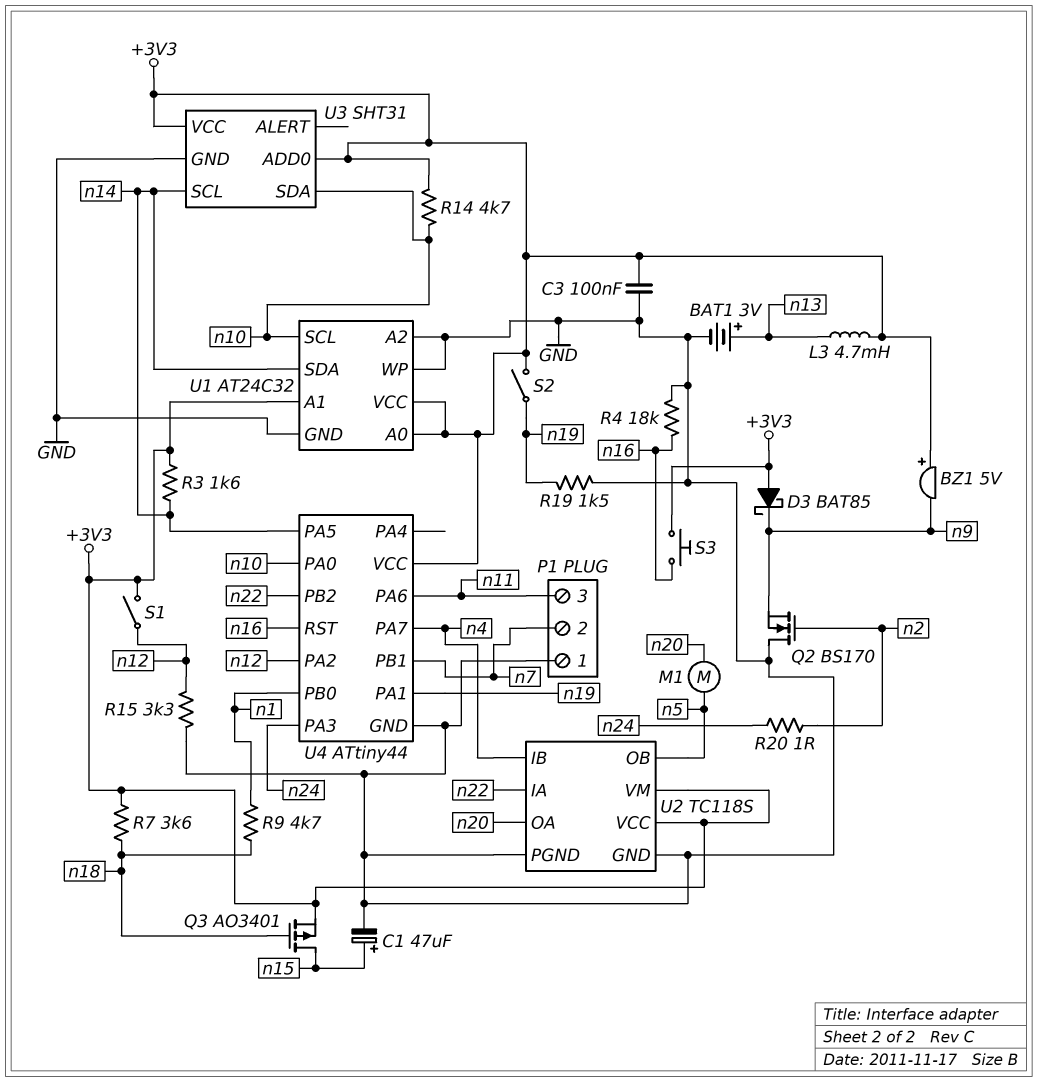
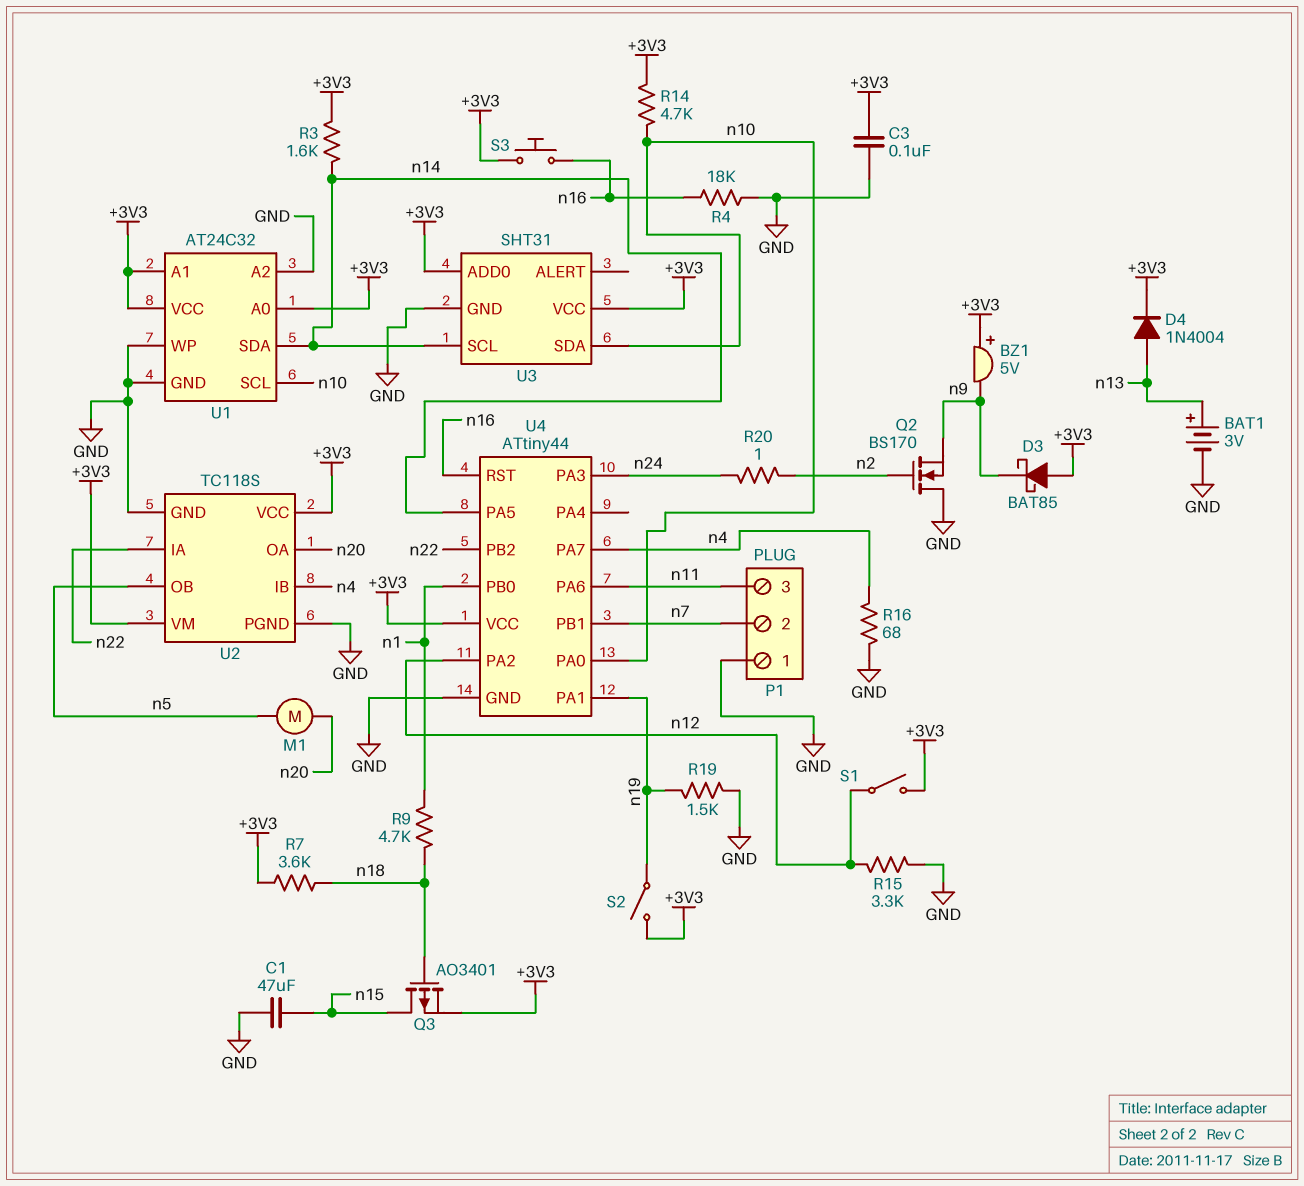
C1: 47uF (plus n15, minus GND) -> 47uF (GND, n15)
D4: none -> diode 1N4004 (A n13, K +3V3)
L3: 4.7mH (+3V3, n13) -> none
R16: none -> 68 (GND, n4)

